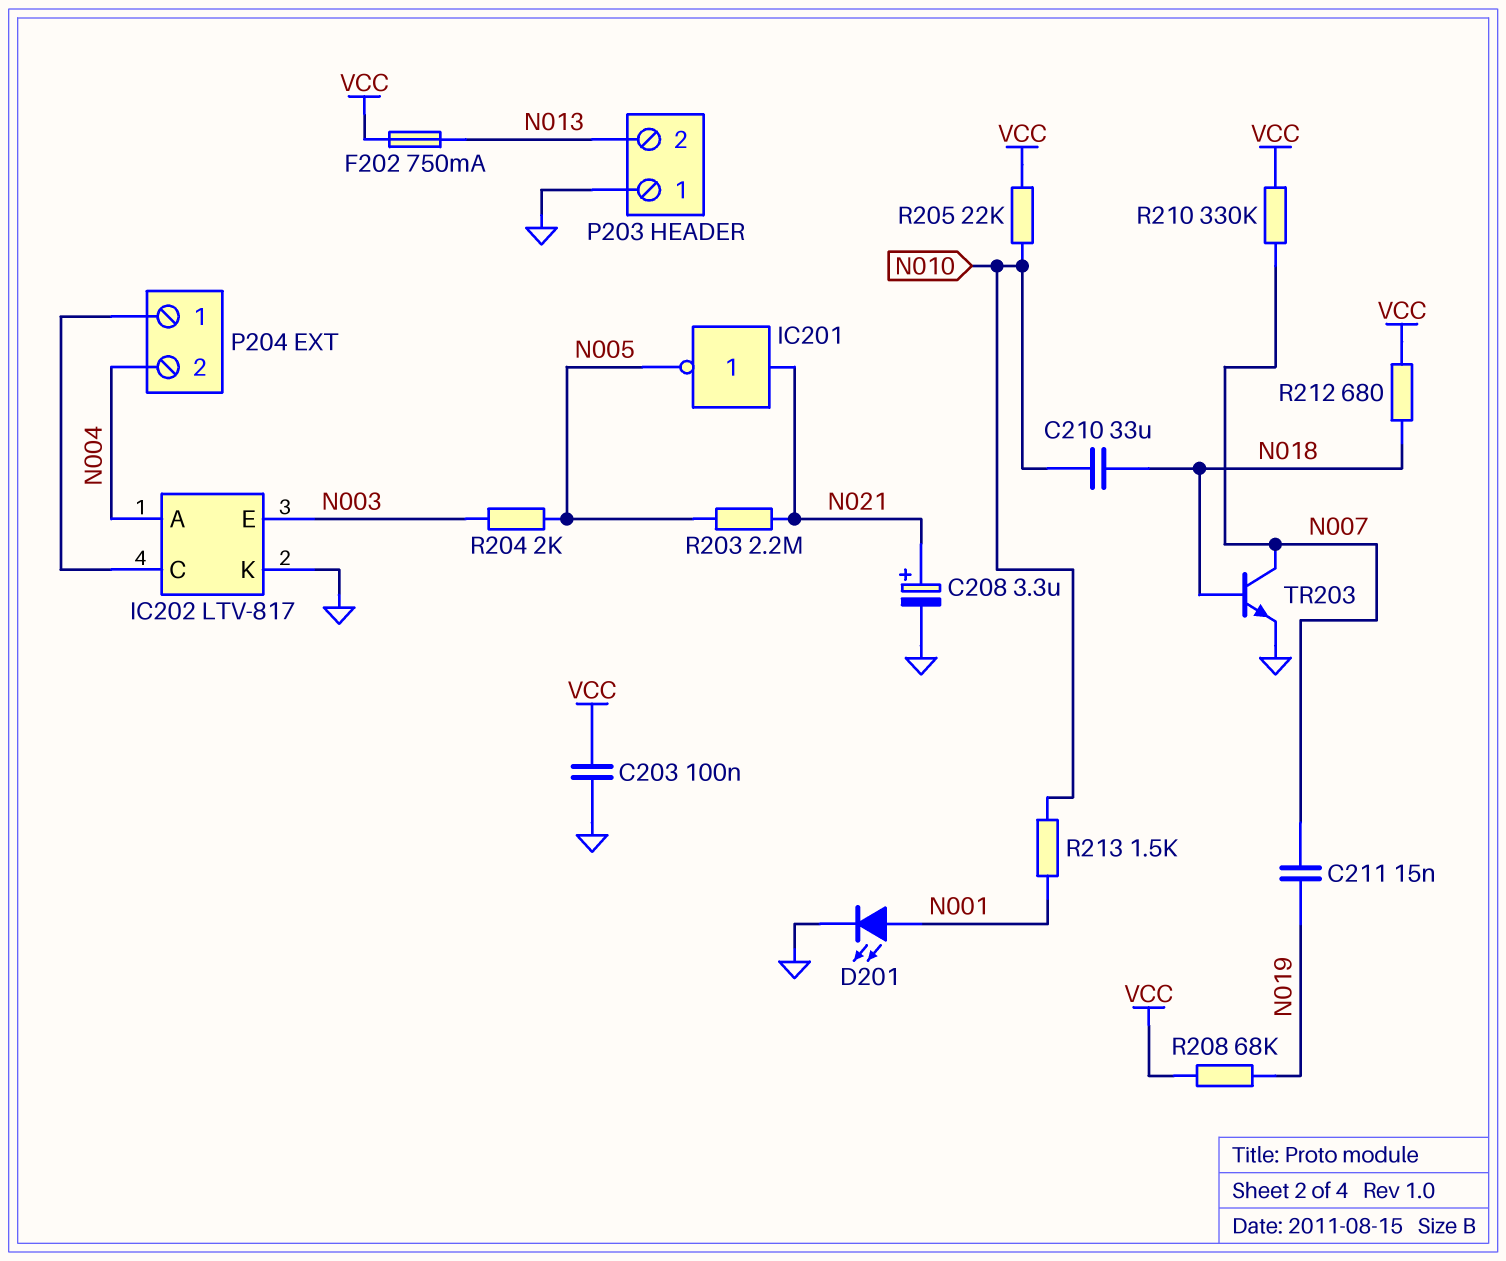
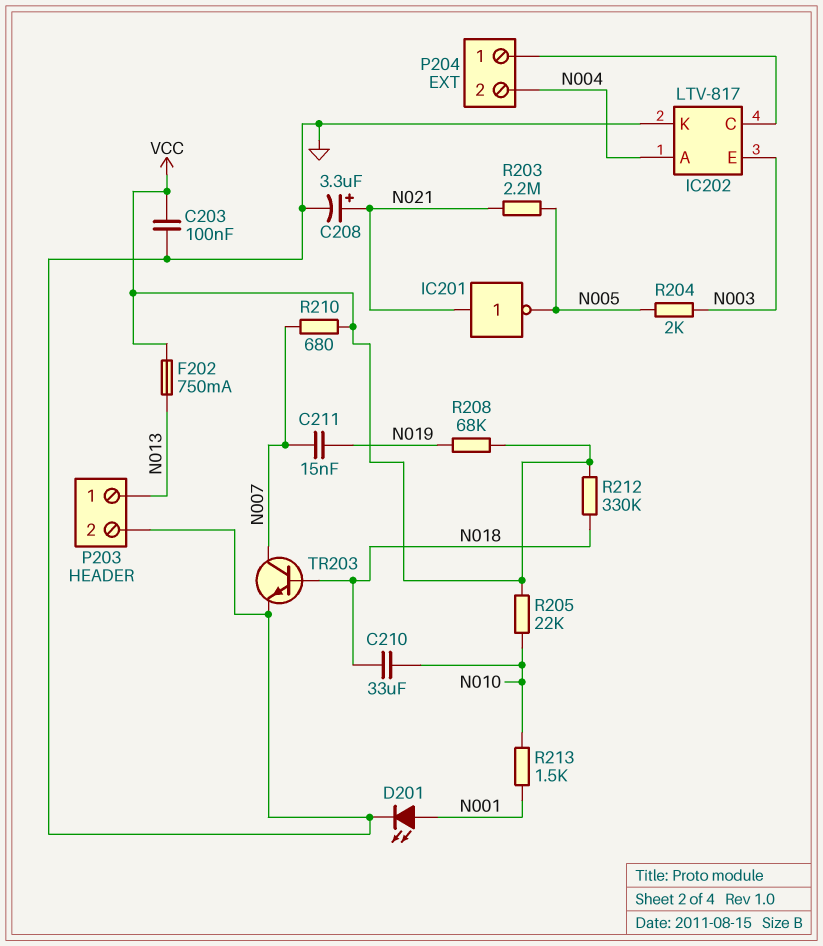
P203 pin 1: GND -> N013
P203 pin 2: N013 -> GND
R210: 330k (N007, VCC) -> 680 (N007, VCC)
R212: 680 (N018, VCC) -> 330k (N018, VCC)

